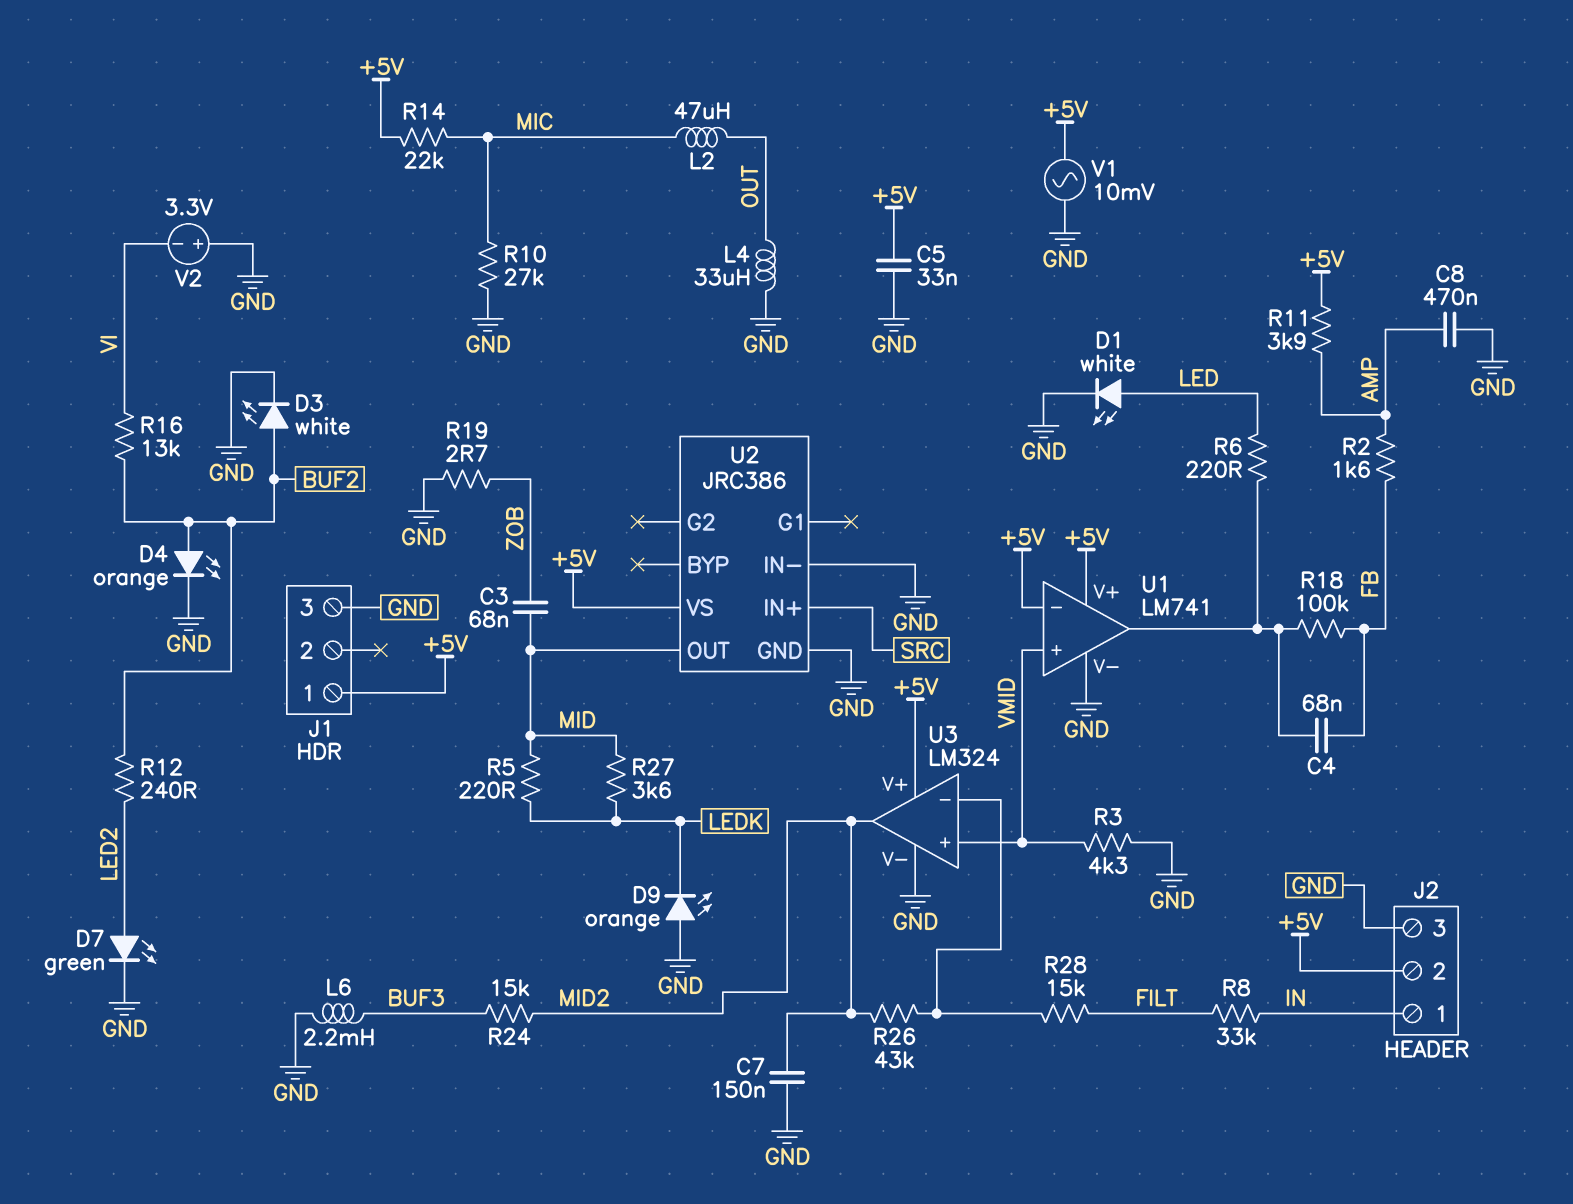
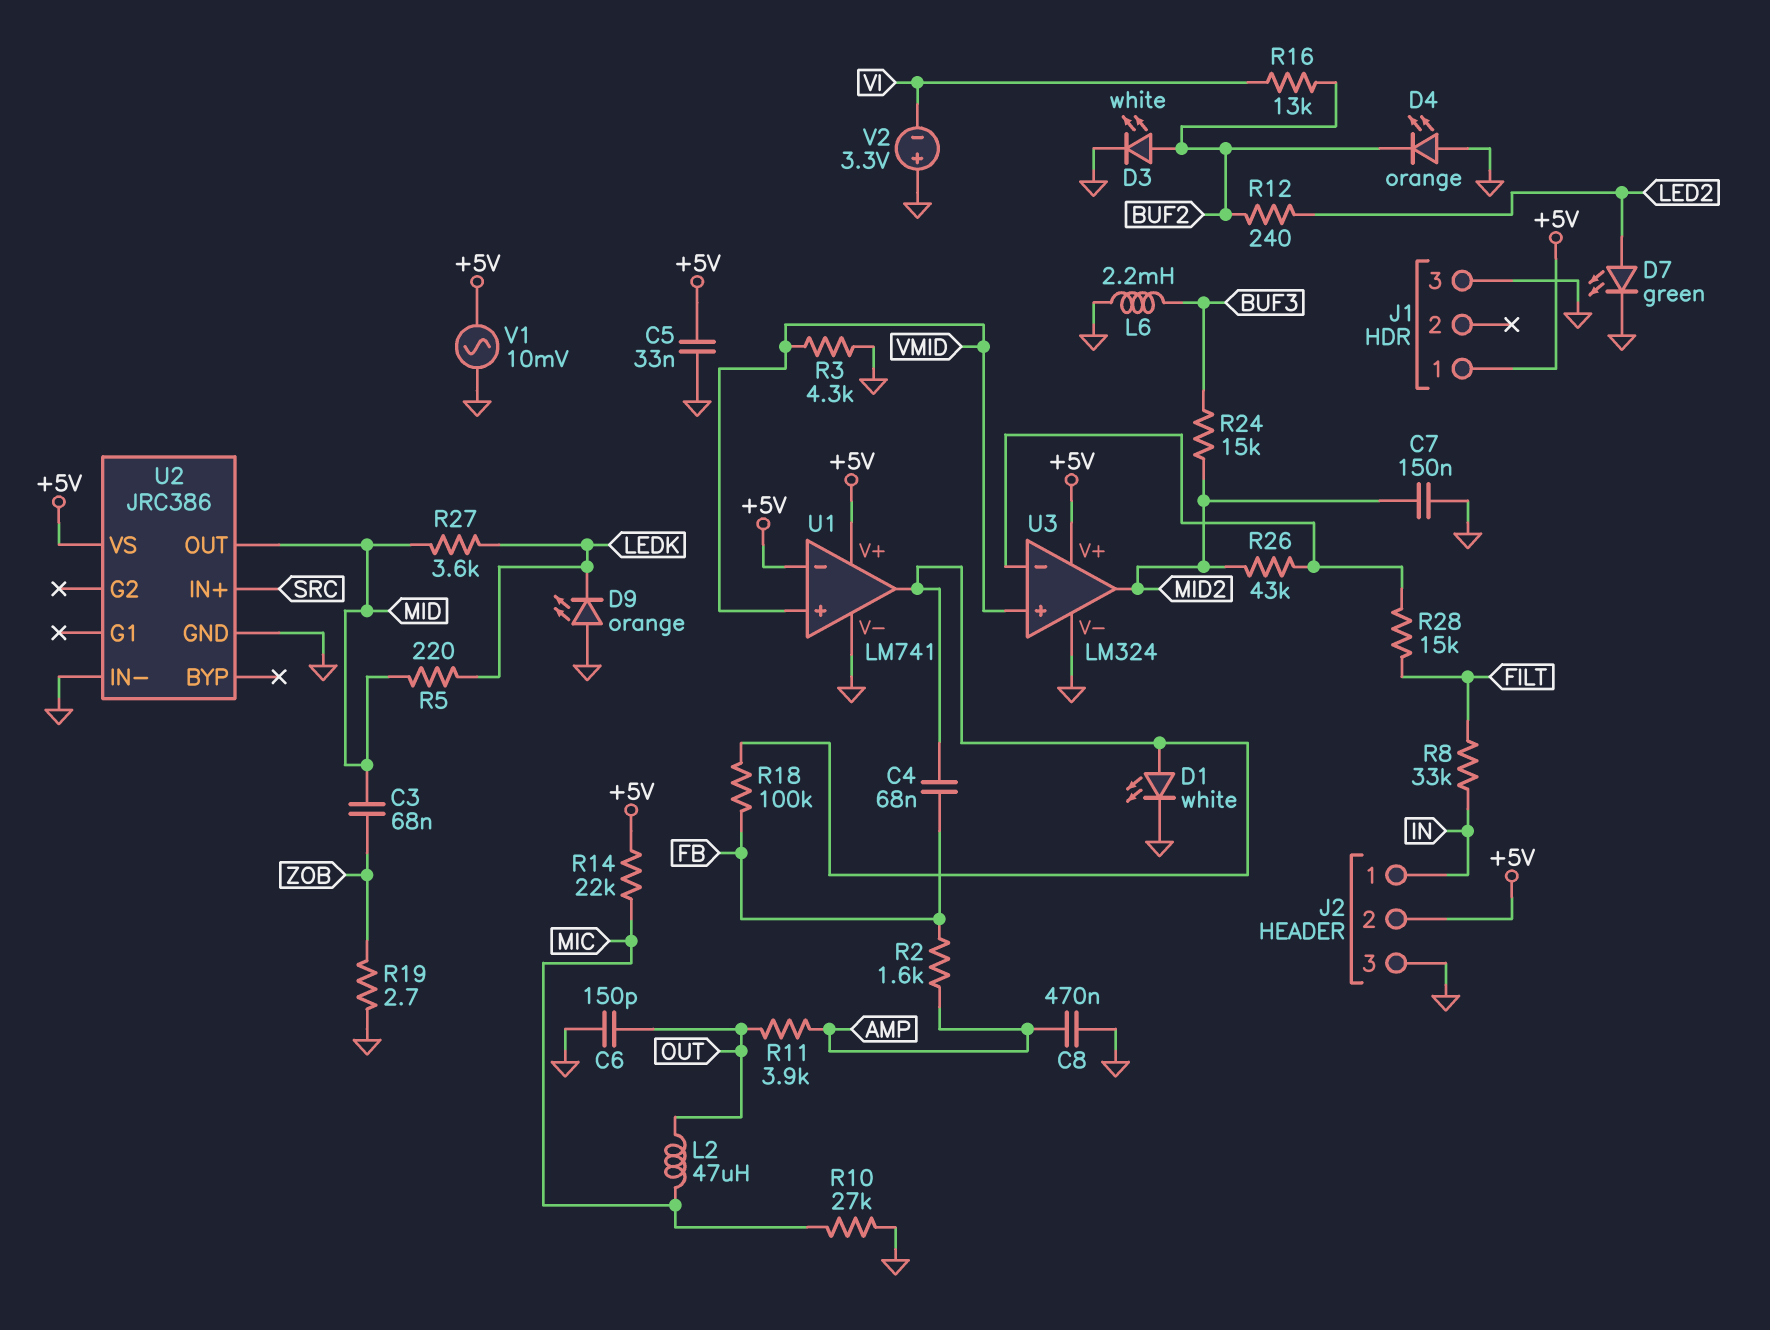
C6: none -> 150pF (GND, OUT)
D1: LED white (A LED, K GND) -> LED white (A U1/out, K GND)
D4: LED orange (A BUF2, K GND) -> LED orange (A GND, K BUF2)
L4: 33uH (GND, OUT) -> none
R6: 220 (LED, U1/out) -> none
R11: 3.9k (+5V, AMP) -> 3.9k (AMP, OUT)

